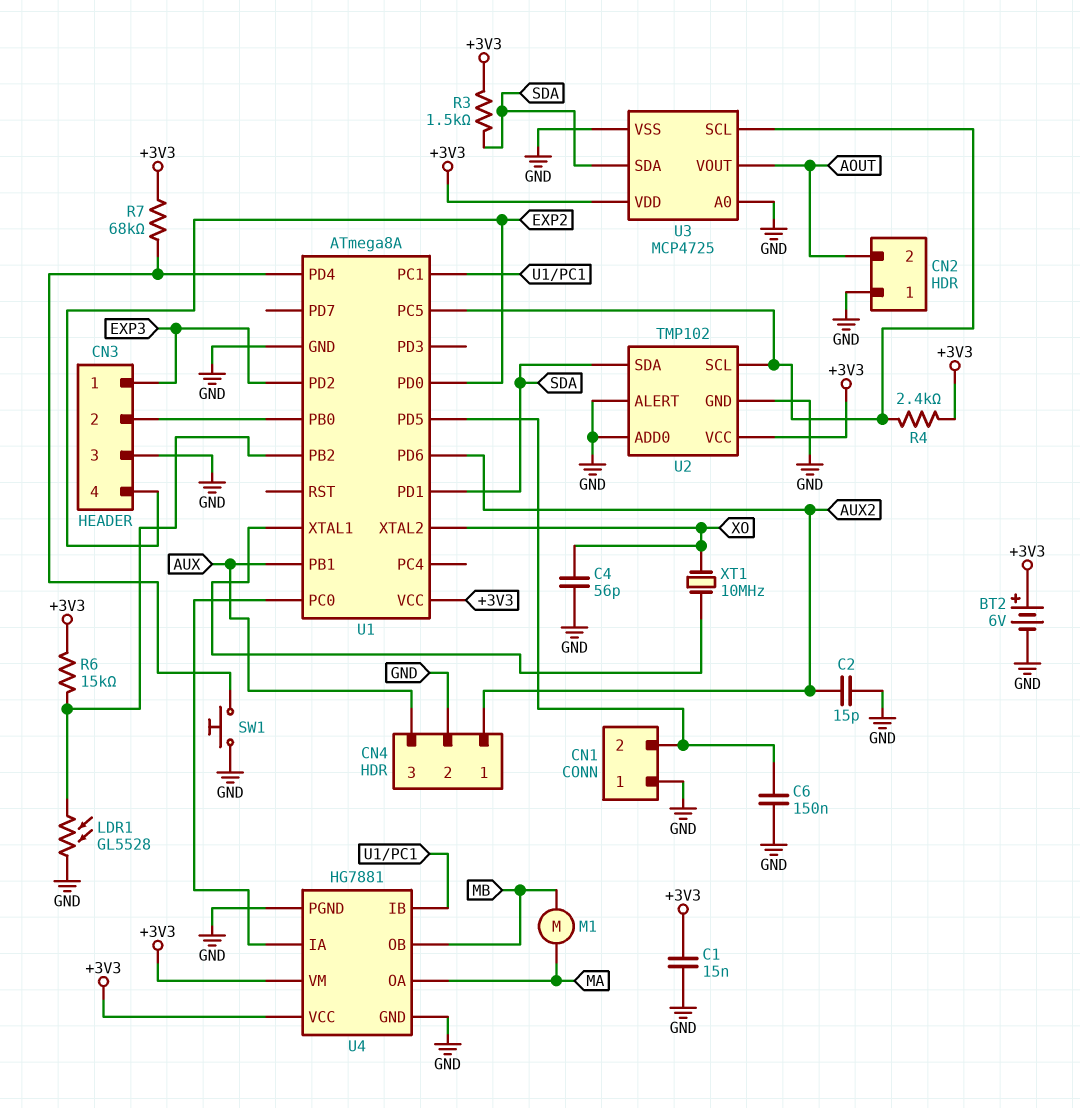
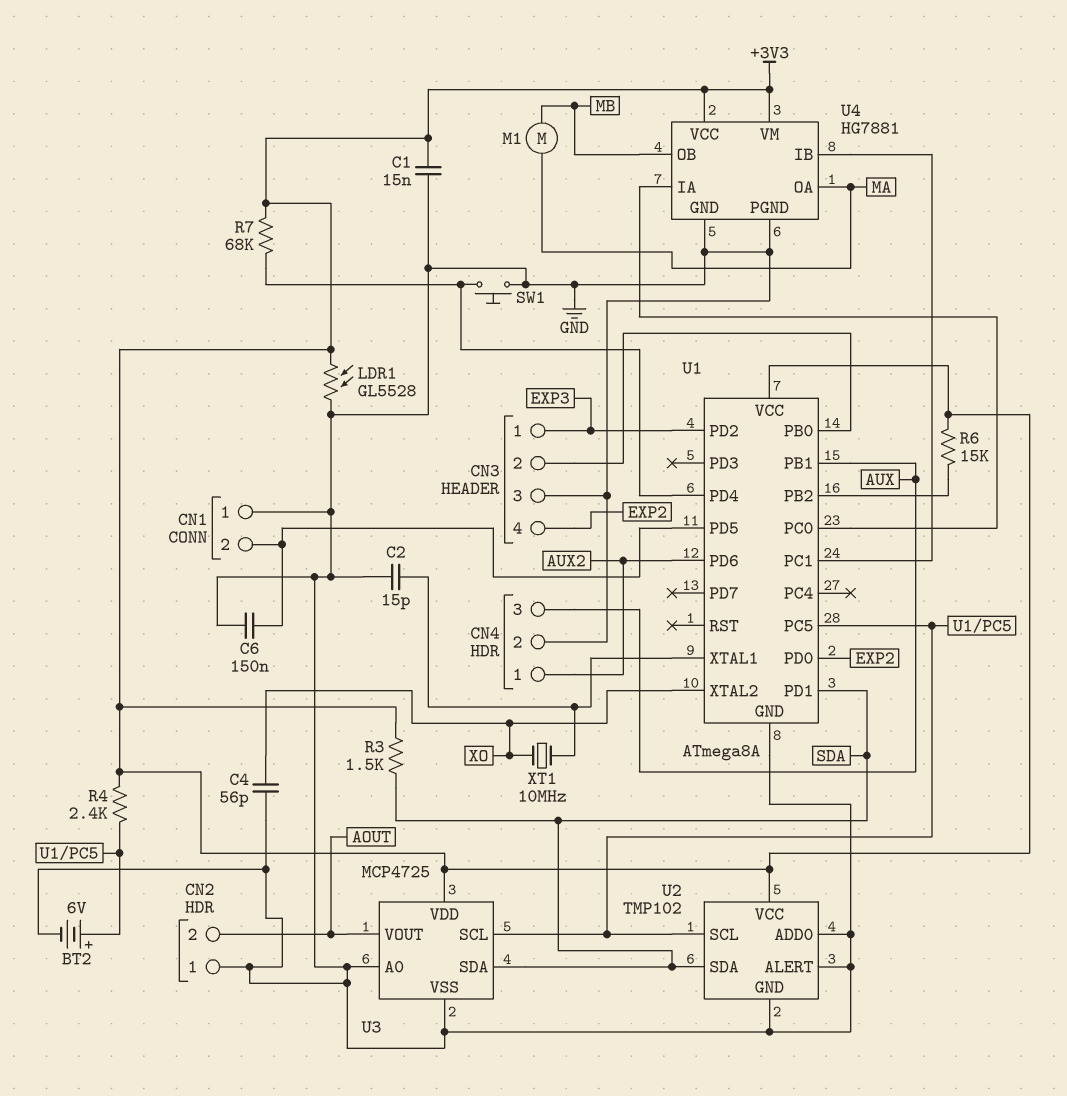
BT2: 6V (plus +3V3, minus GND) -> 6V (plus U1/PC5, minus GND)
C2: 15pF (AUX2, GND) -> 15pF (GND, U1/XTAL1)
LDR1: GL5528 (GND, U1/PB2) -> GL5528 (+3V3, GND)

